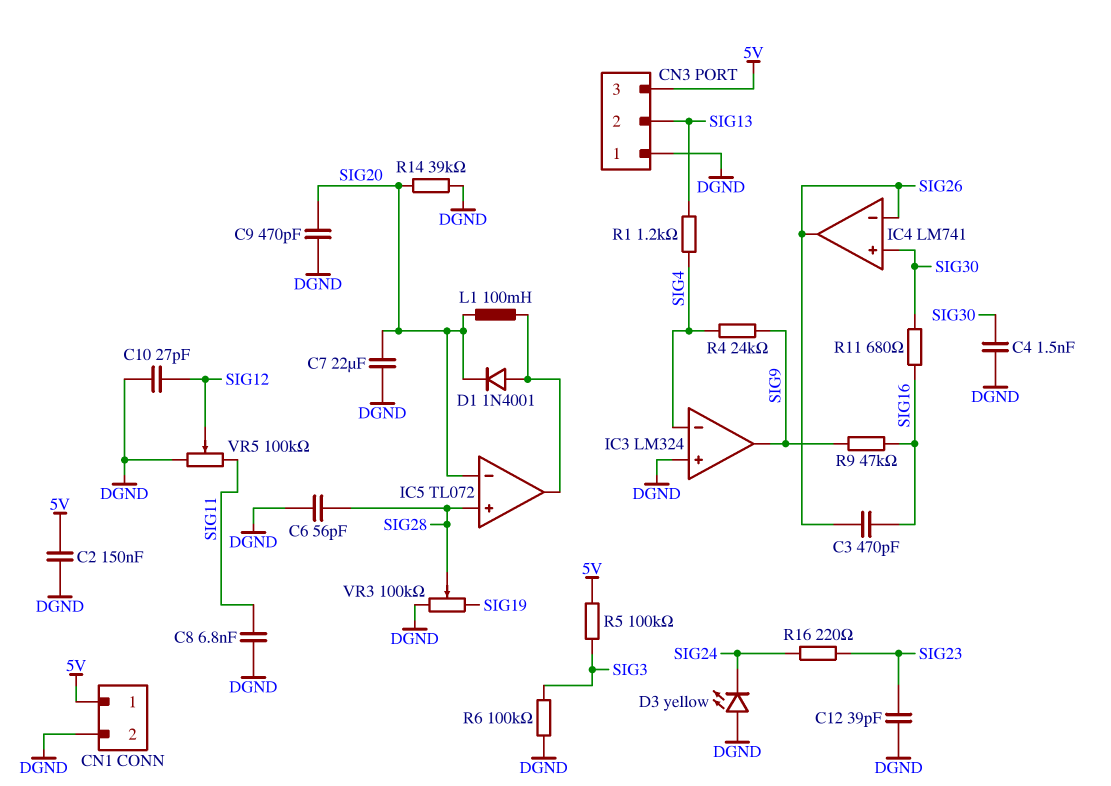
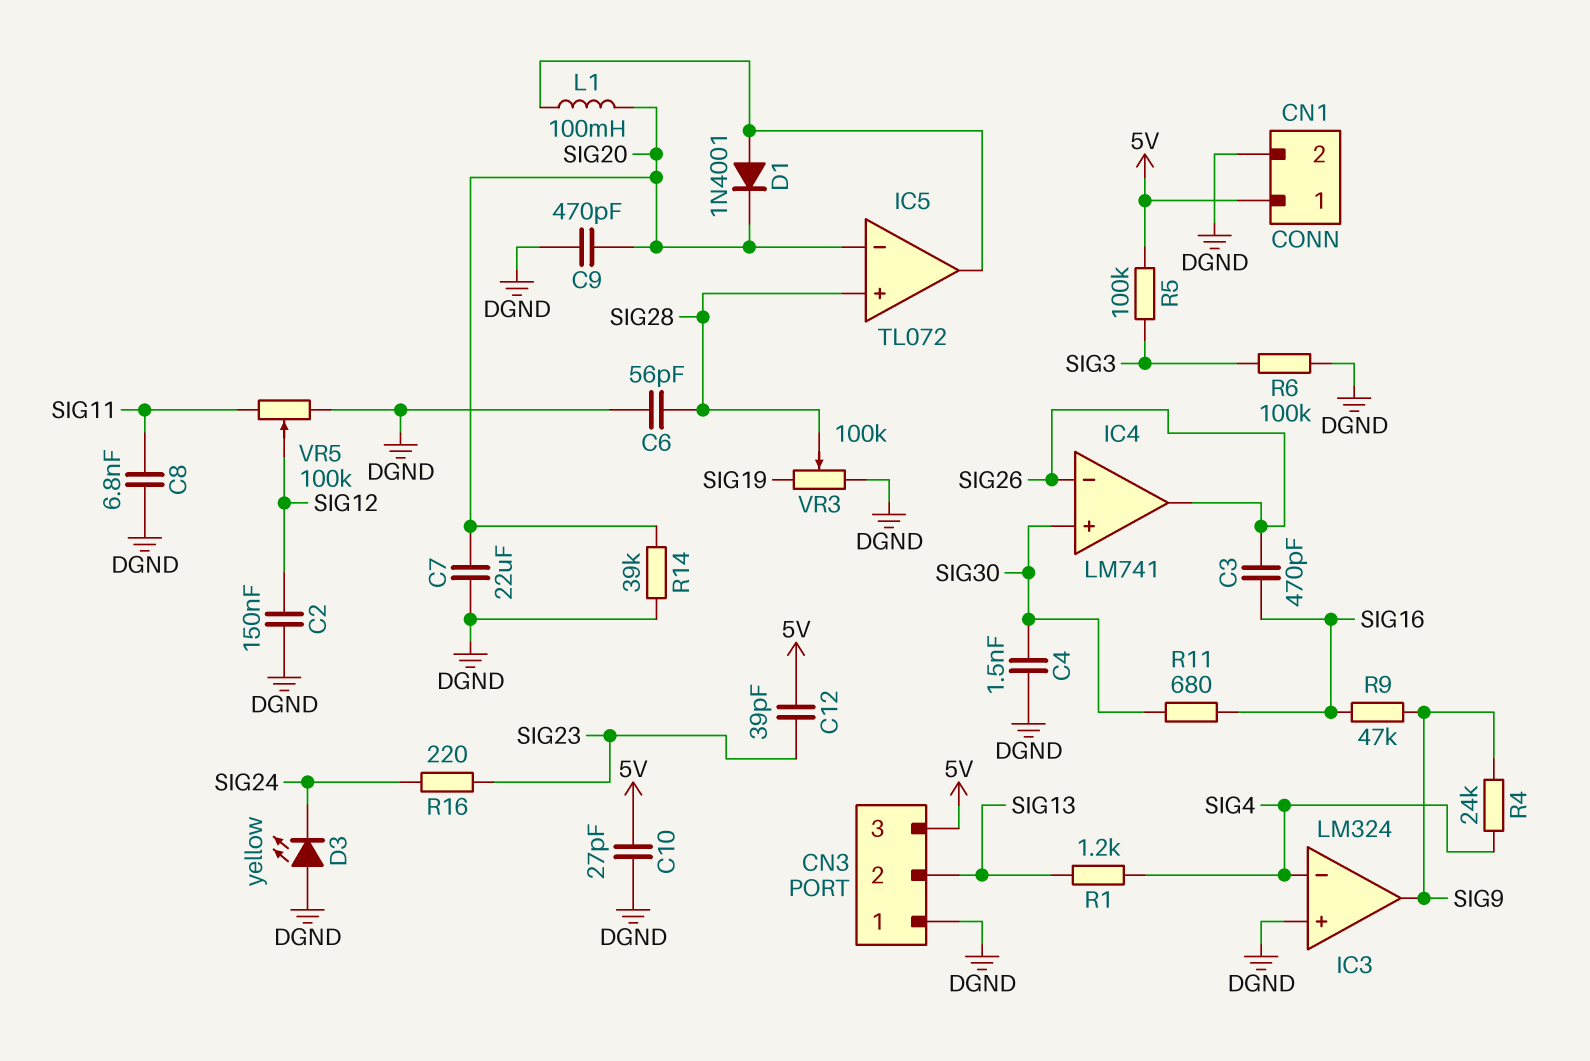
C2: 150nF (5V, DGND) -> 150nF (DGND, SIG12)
C10: 27pF (DGND, SIG12) -> 27pF (5V, DGND)
C12: 39pF (DGND, SIG23) -> 39pF (5V, SIG23)

